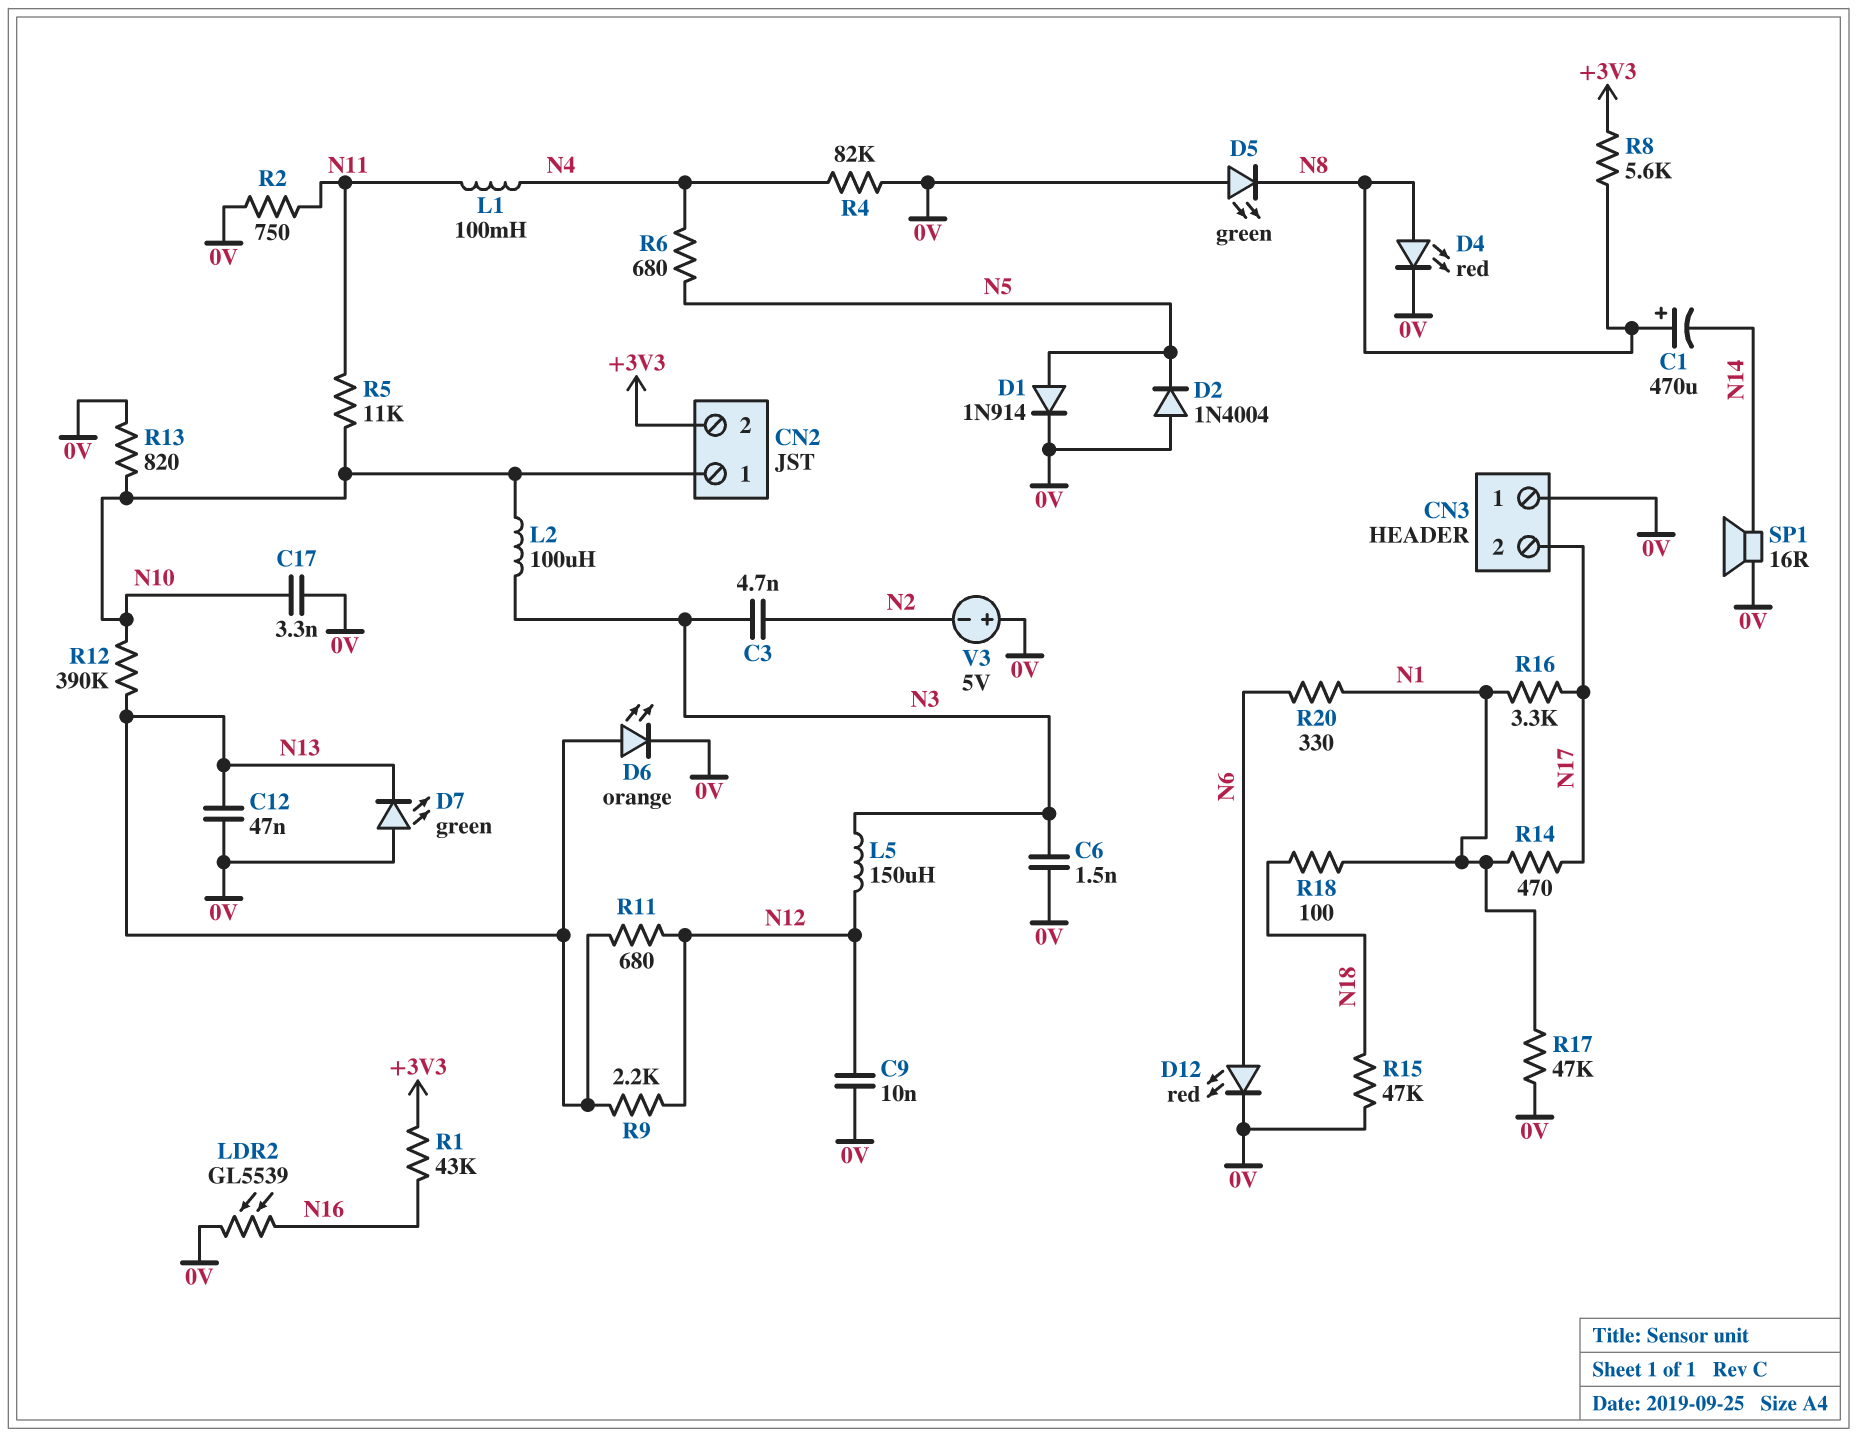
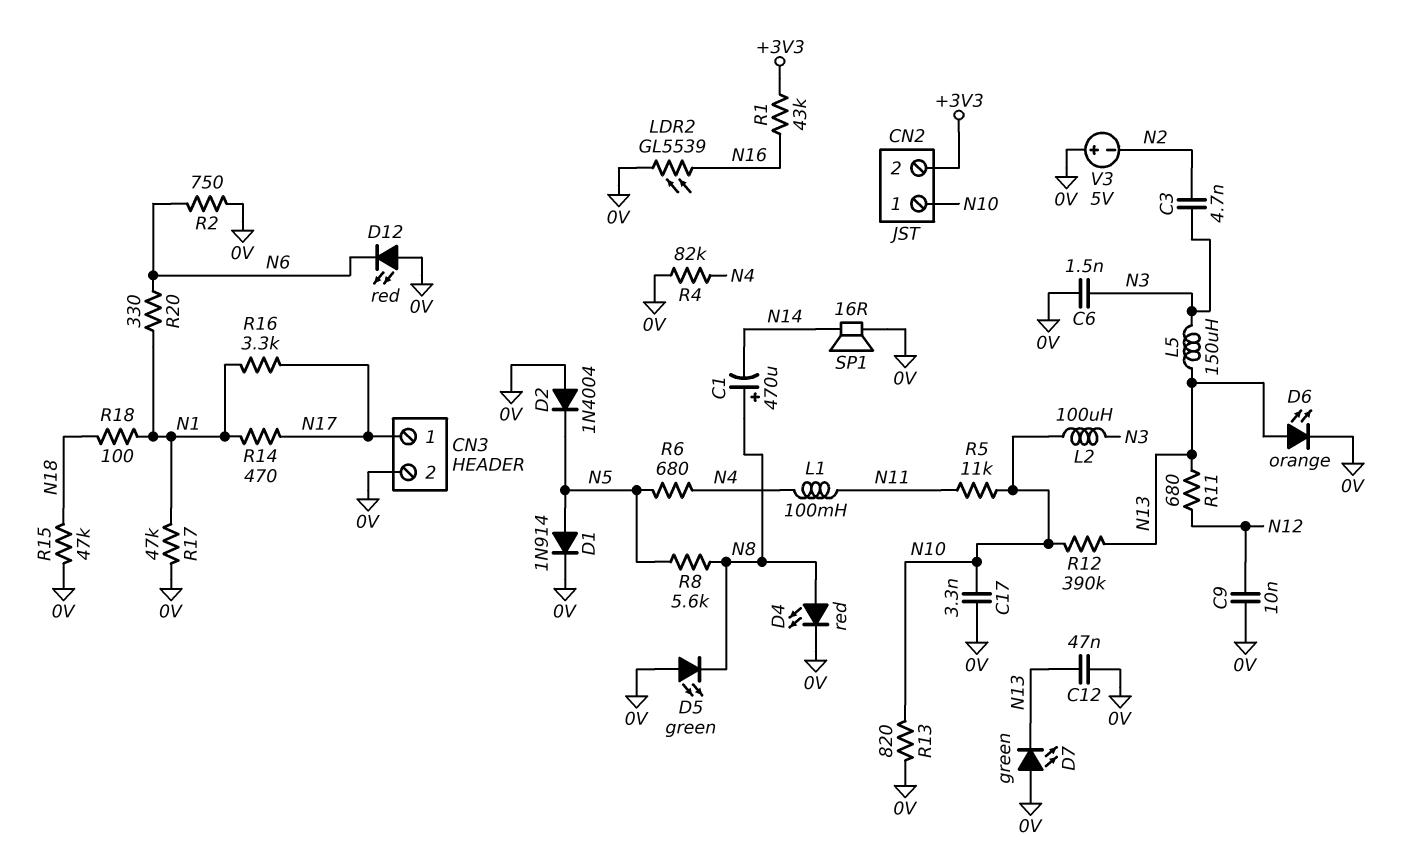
CN3 pin 1: 0V -> N17
CN3 pin 2: N17 -> 0V
D12: LED red (A N6, K 0V) -> LED red (A 0V, K N6)
L5: 150uH (N3, N12) -> 150uH (N3, N13)
R2: 750 (0V, N11) -> 750 (0V, N6)
R8: 5.6k (+3V3, N8) -> 5.6k (N5, N8)
R9: 2.2k (N12, N13) -> none

